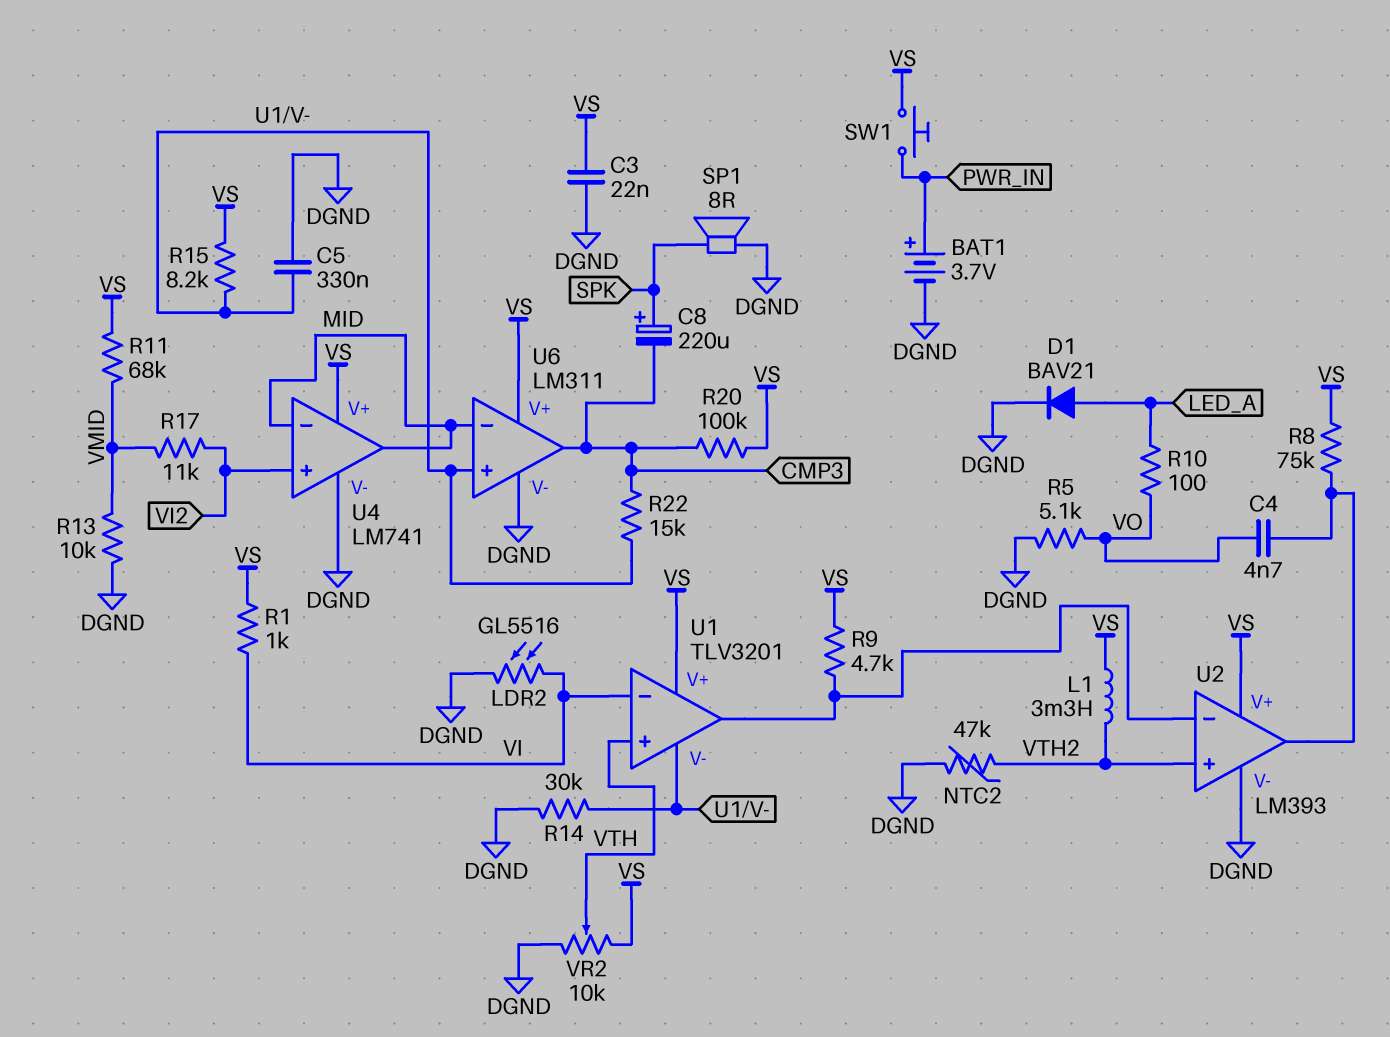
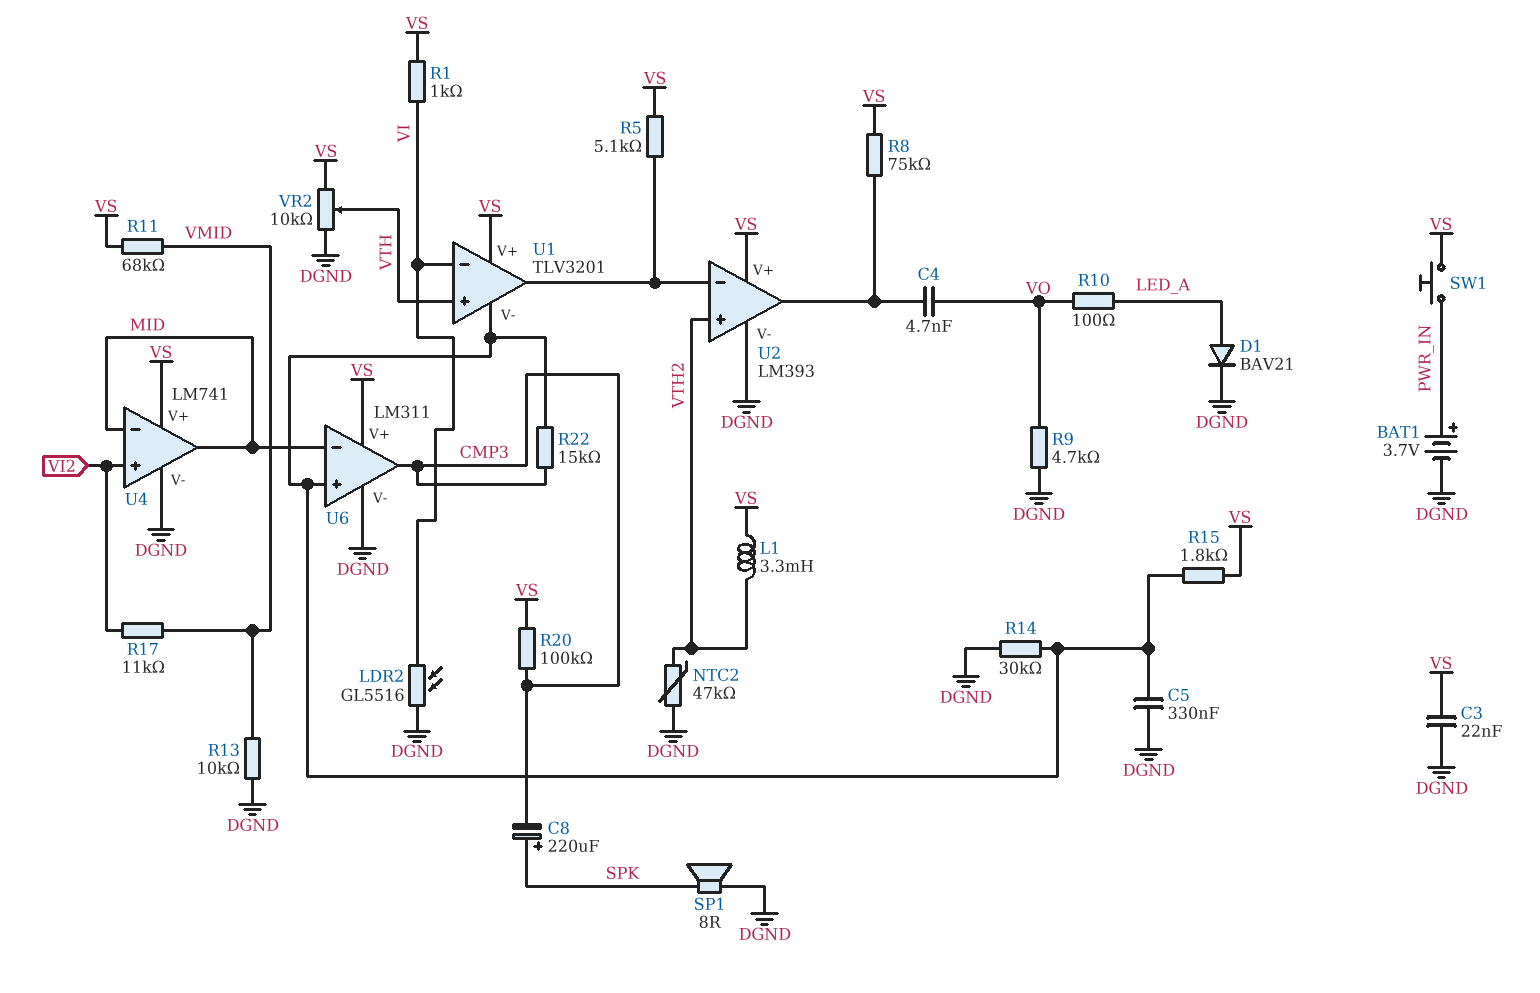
R5: 5.1k (DGND, VO) -> 5.1k (U1/out, VS)
R9: 4.7k (U1/out, VS) -> 4.7k (DGND, VO)
R15: 8.2k (U1/V-, VS) -> 1.8k (U1/V-, VS)

